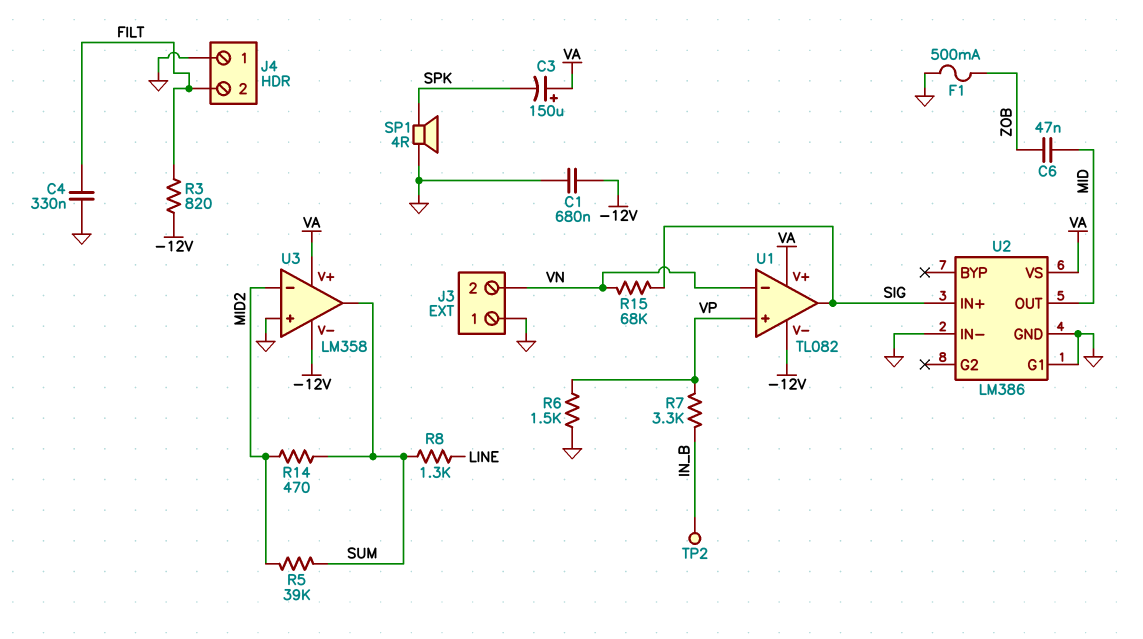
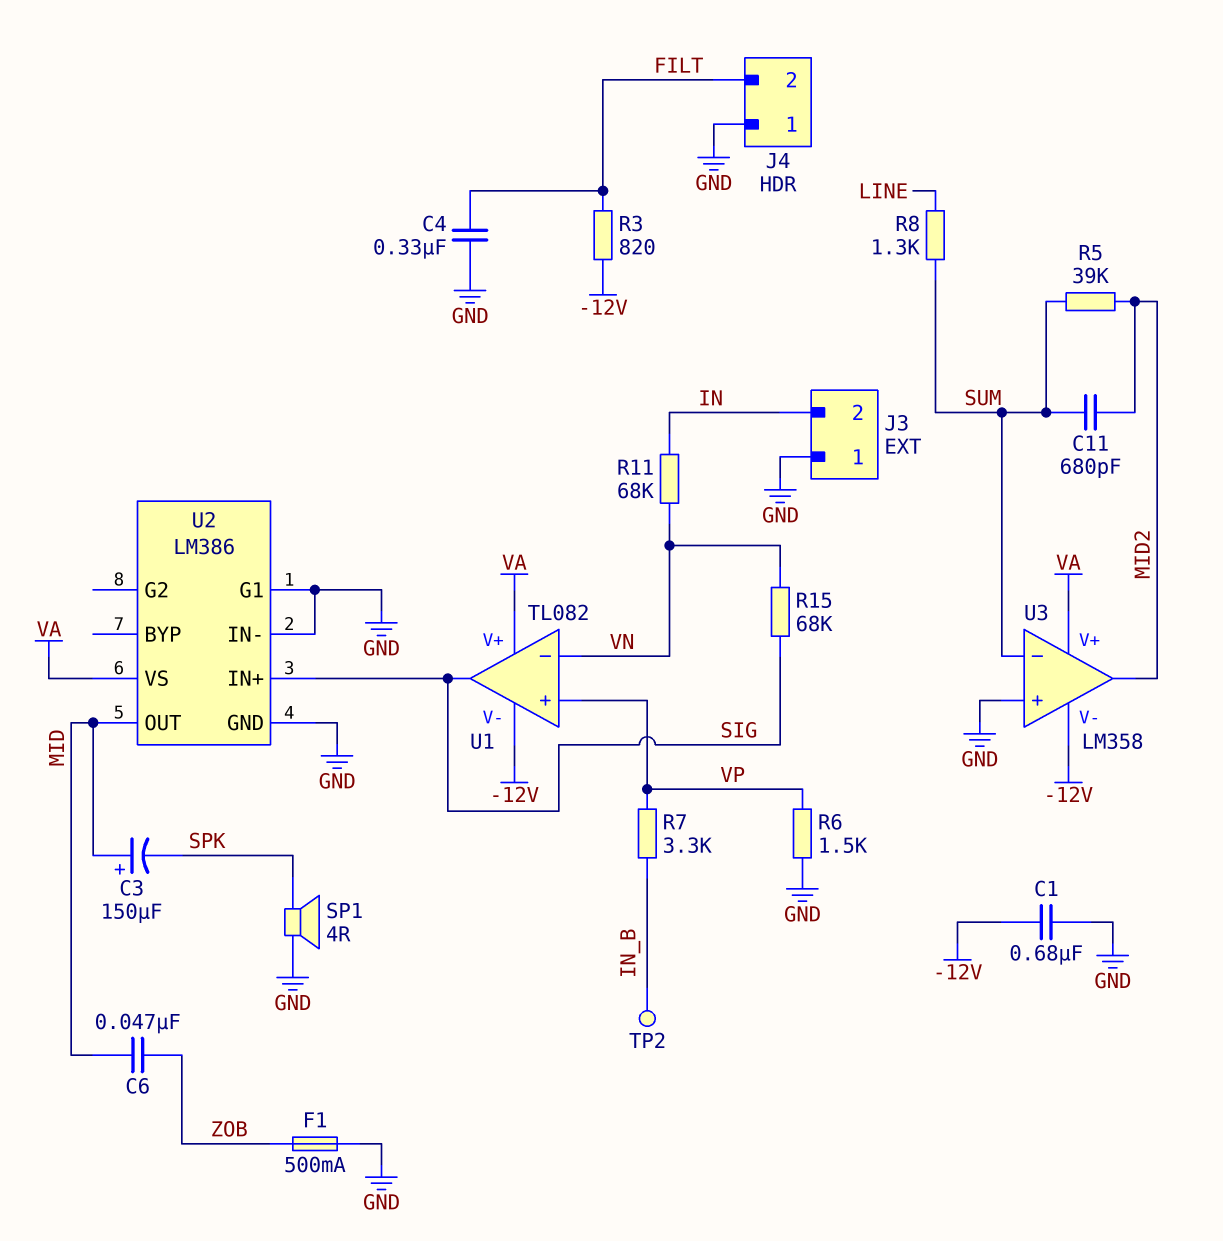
C3: 150uF (plus VA, minus SPK) -> 150uF (plus MID, minus SPK)
C11: none -> 680pF (MID2, SUM)
J3 pin 2: VN -> IN
R11: none -> 68k (IN, VN)
R14: 470 (MID2, SUM) -> none
U3 pin in-: MID2 -> SUM
U3 pin out: SUM -> MID2

